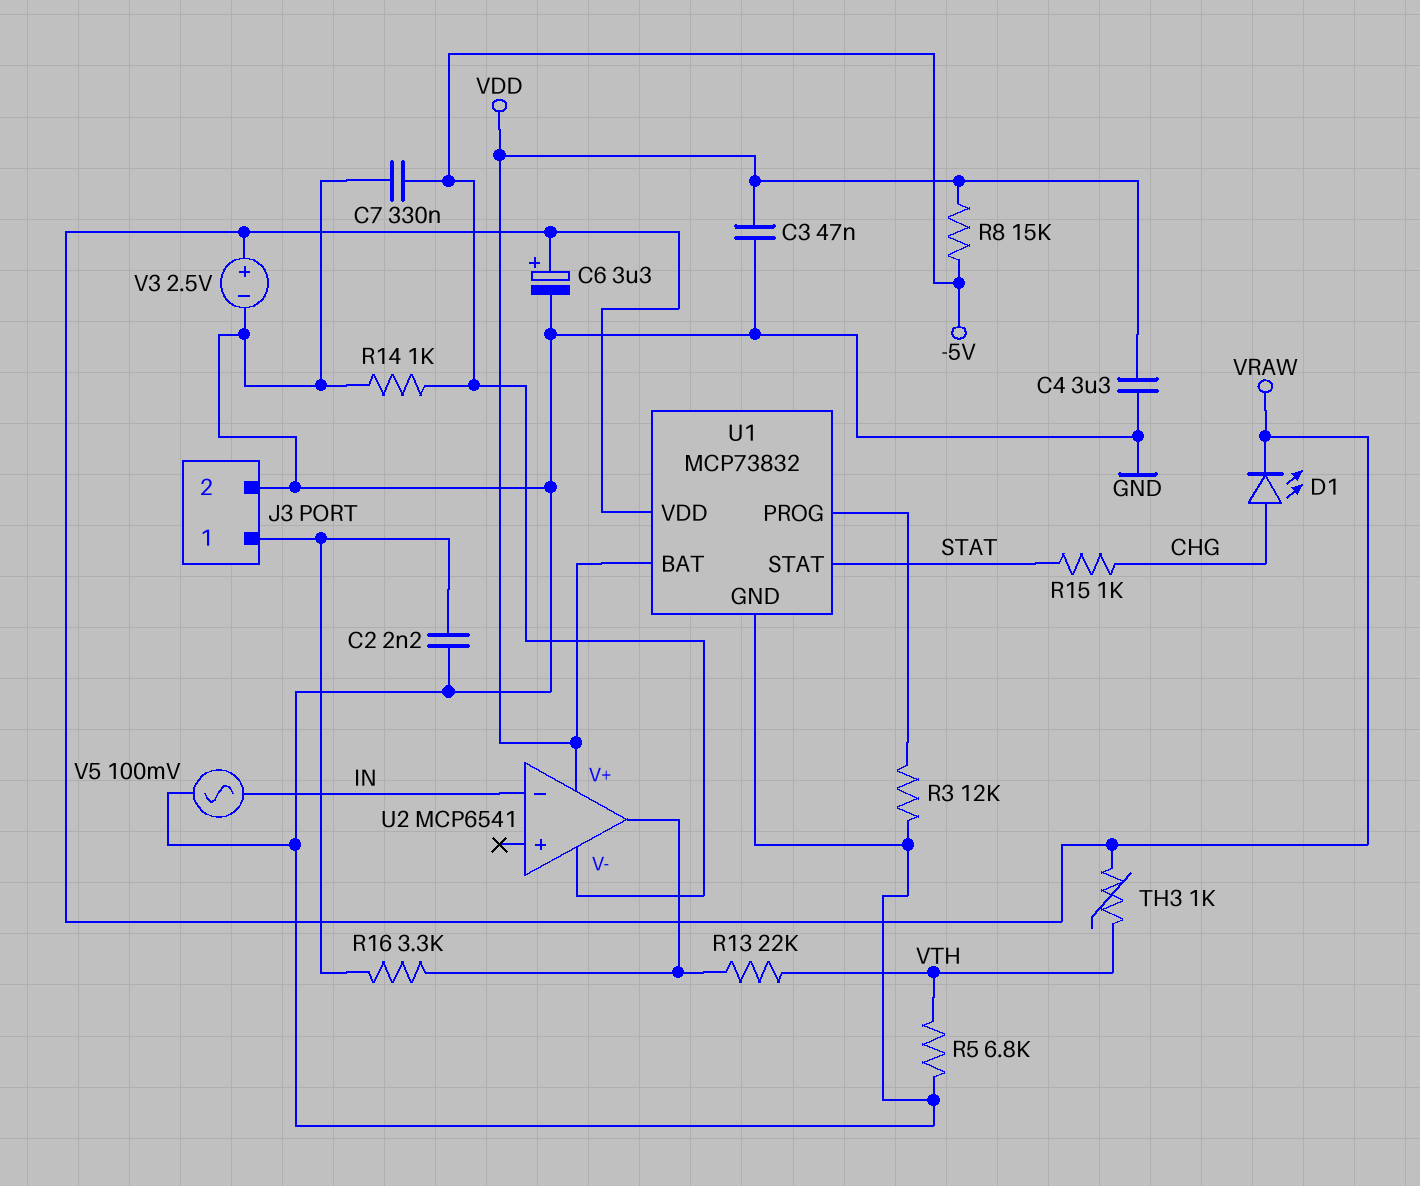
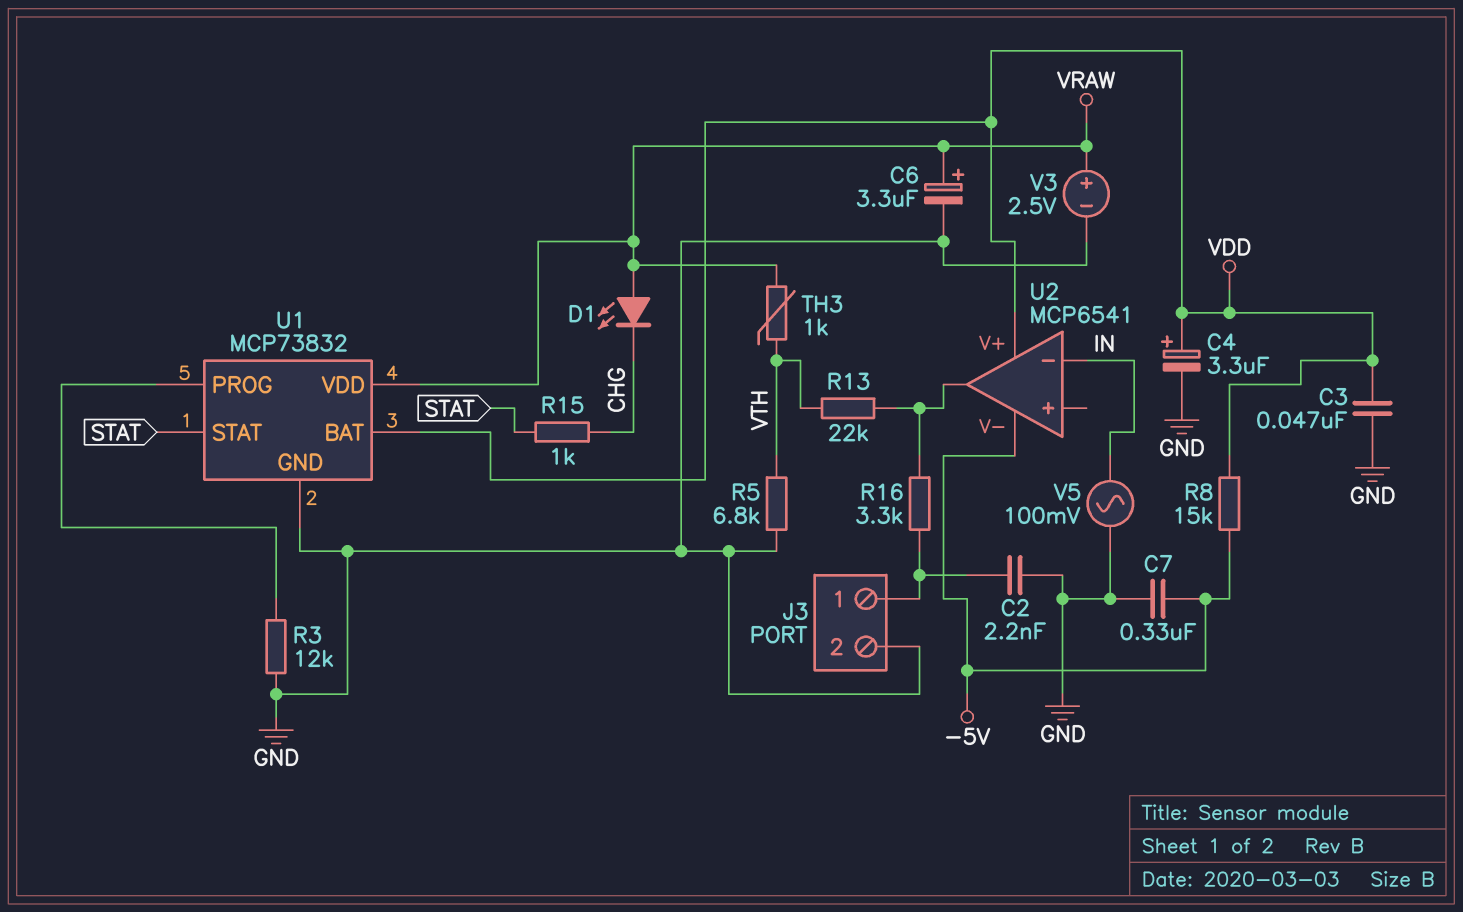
C4: 3.3uF (GND, VDD) -> 3.3uF (plus VDD, minus GND)
D1: LED (A CHG, K VRAW) -> LED (A VRAW, K CHG)
R14: 1k (-5V, GND) -> none

